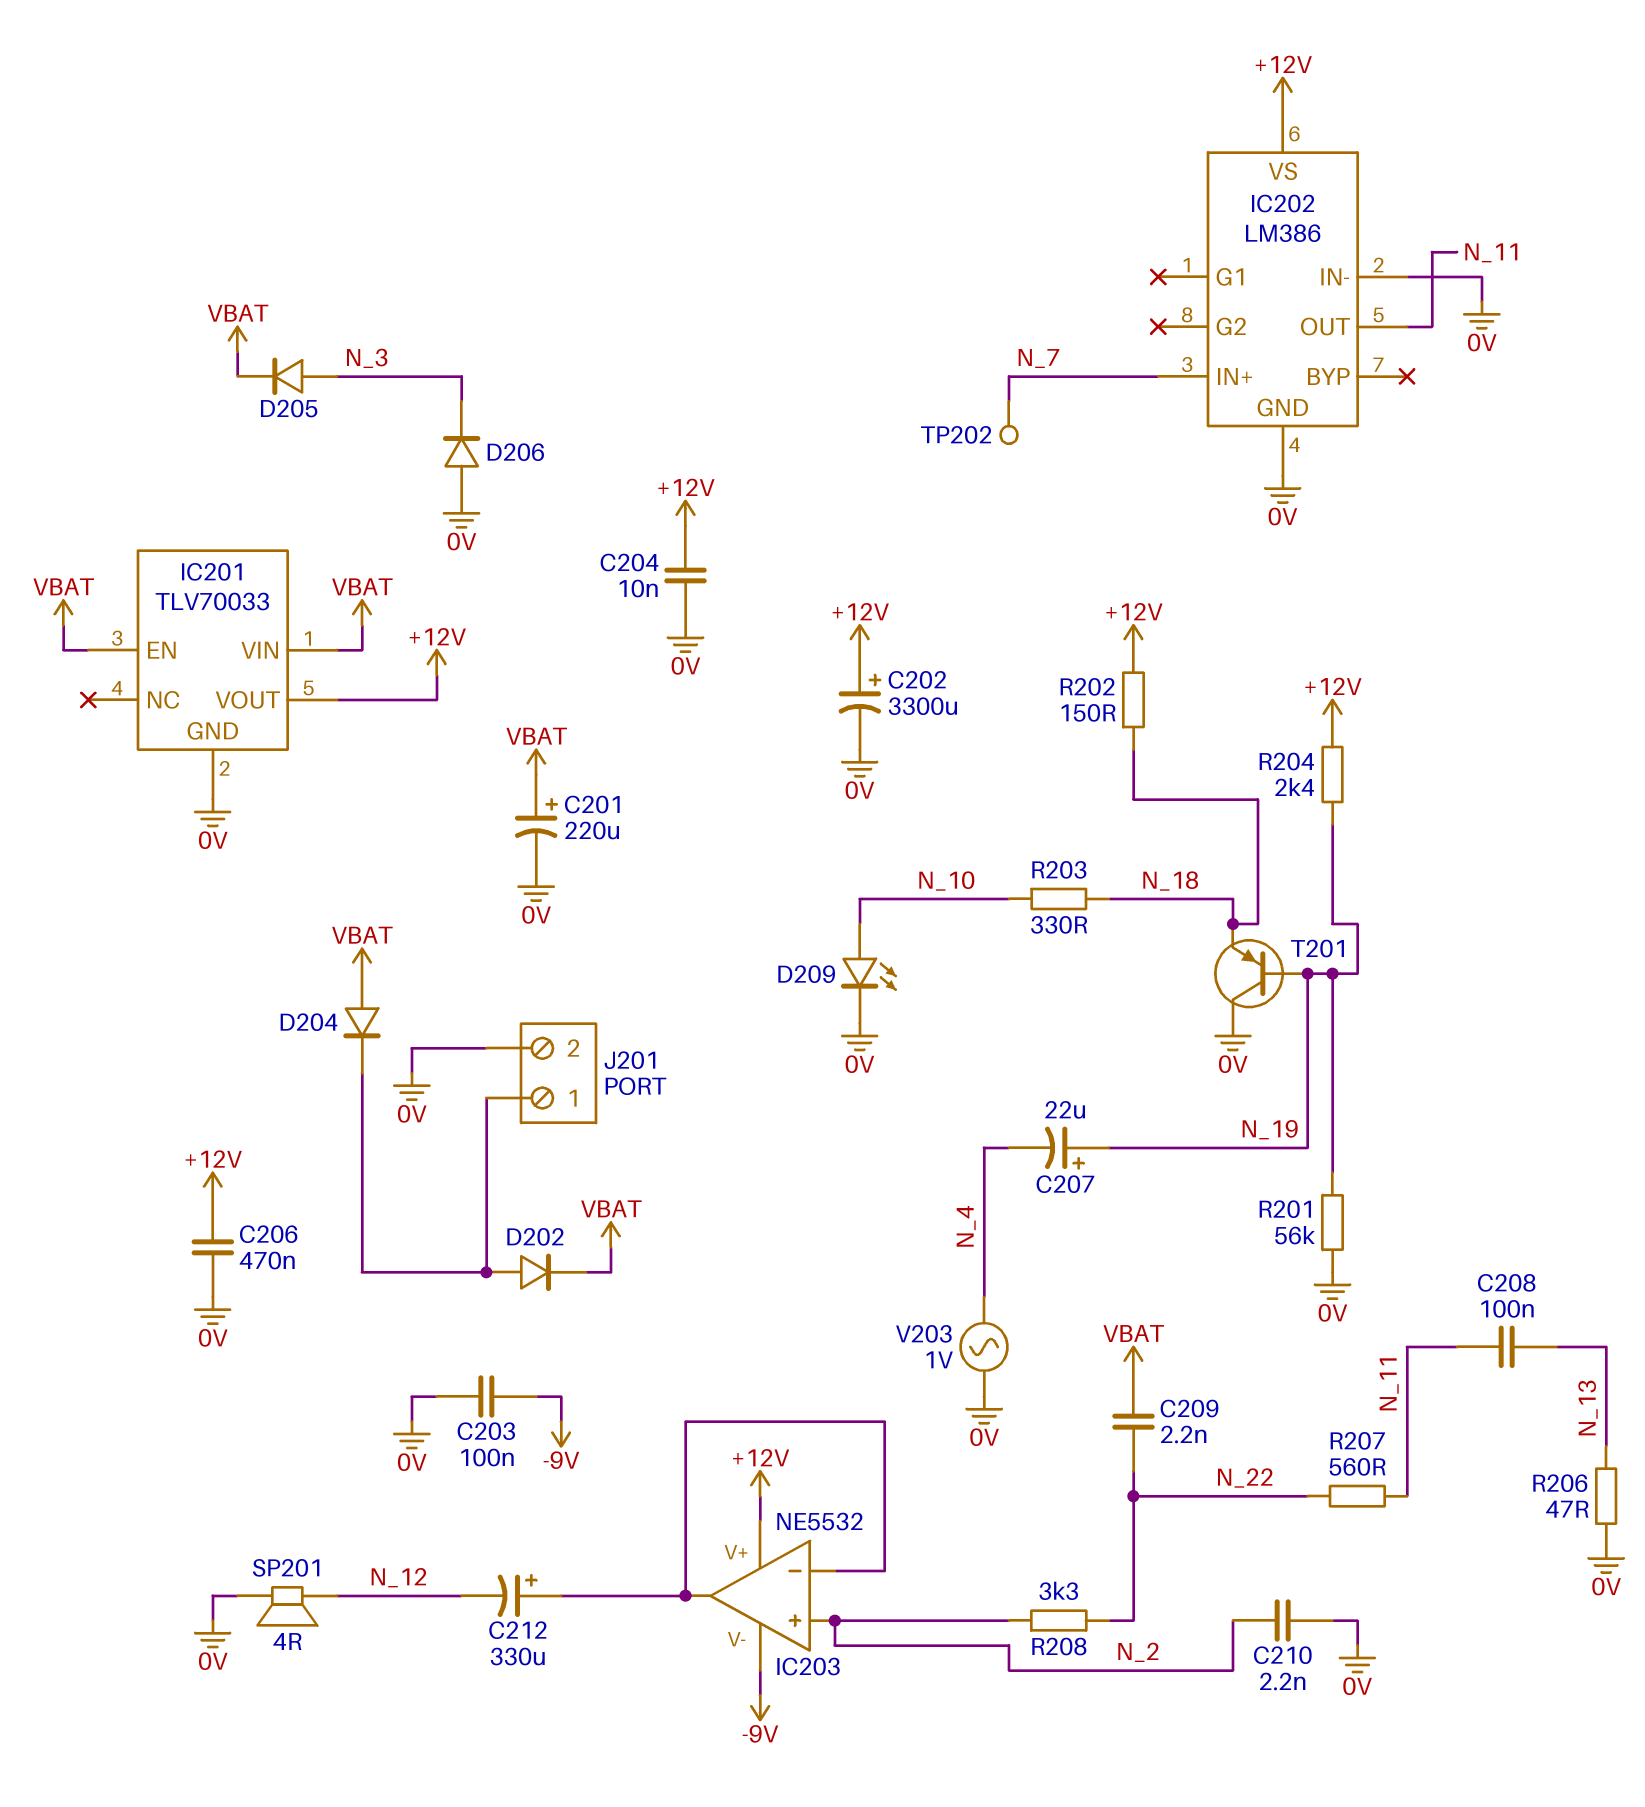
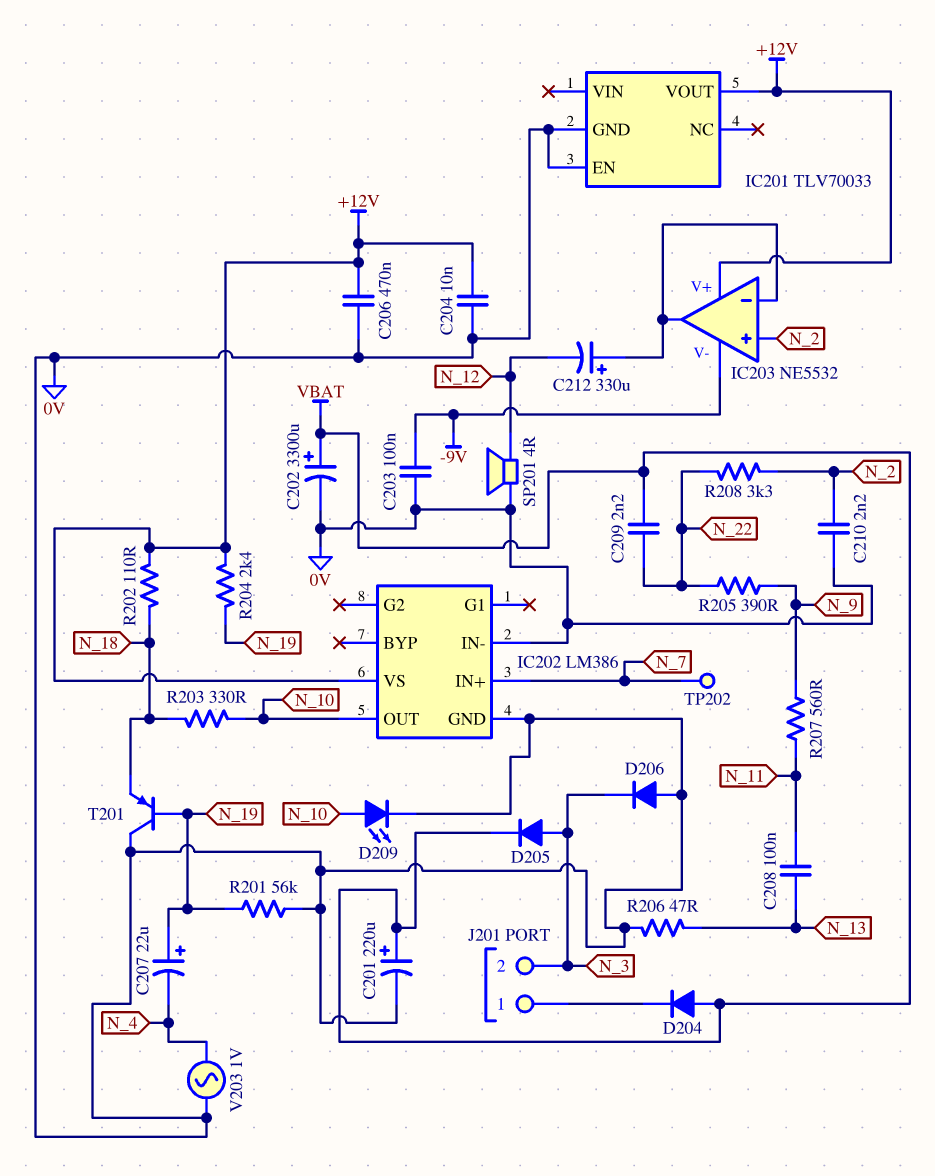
C202: 3300uF (plus +12V, minus 0V) -> 3300uF (plus VBAT, minus 0V)
D202: diode (A J201/1, K VBAT) -> none
IC201 pin EN: VBAT -> 0V
IC201 pin VIN: VBAT -> none
IC202 pin OUT: N_11 -> N_10
J201 pin 2: 0V -> N_3
R202: 150 (+12V, N_18) -> 110 (+12V, N_18)
R205: none -> 390 (N_9, N_22)
R207: 560 (N_11, N_22) -> 560 (N_9, N_11)

